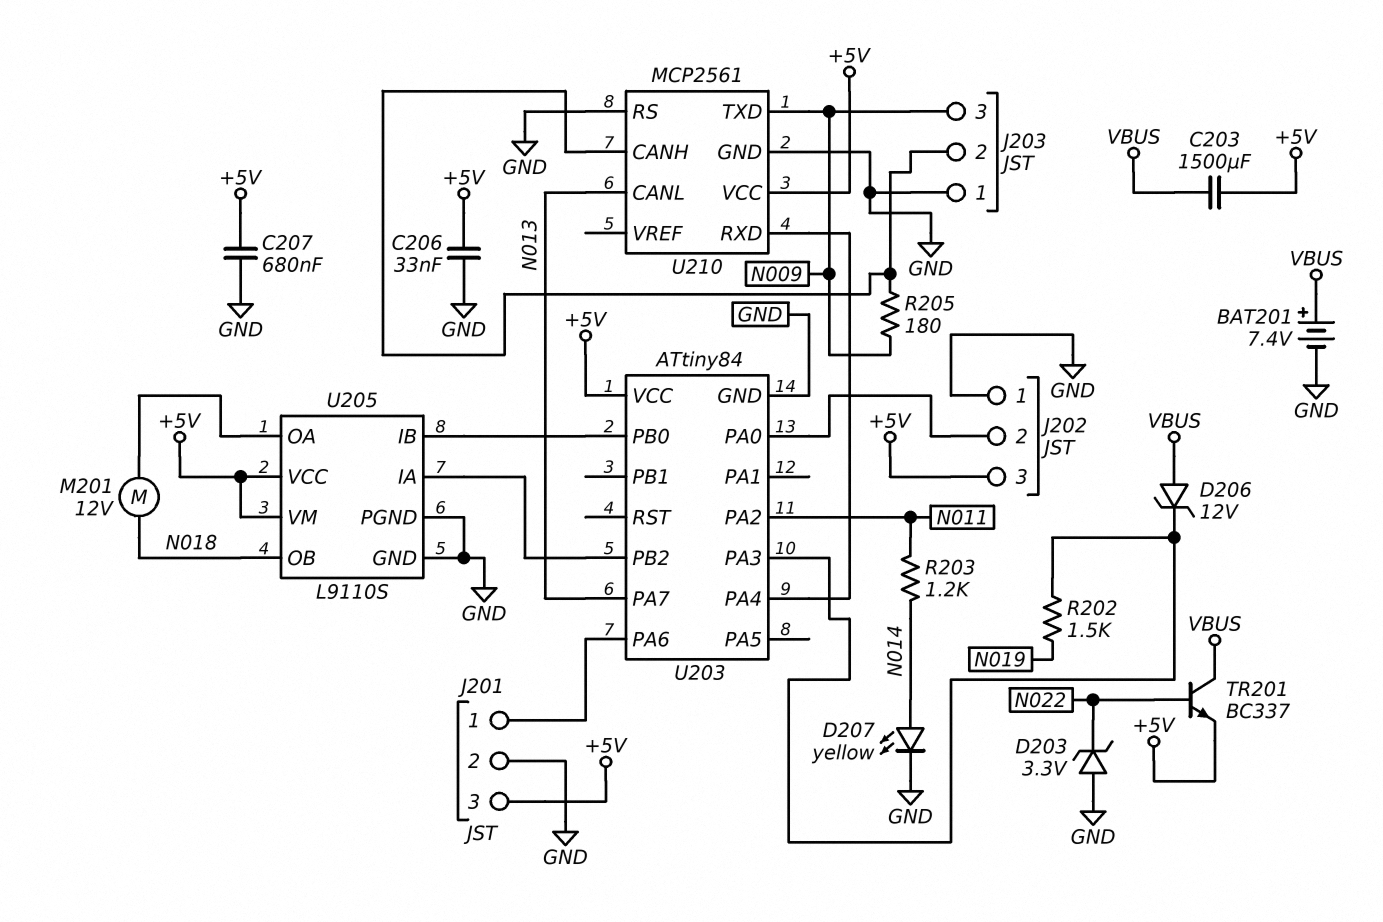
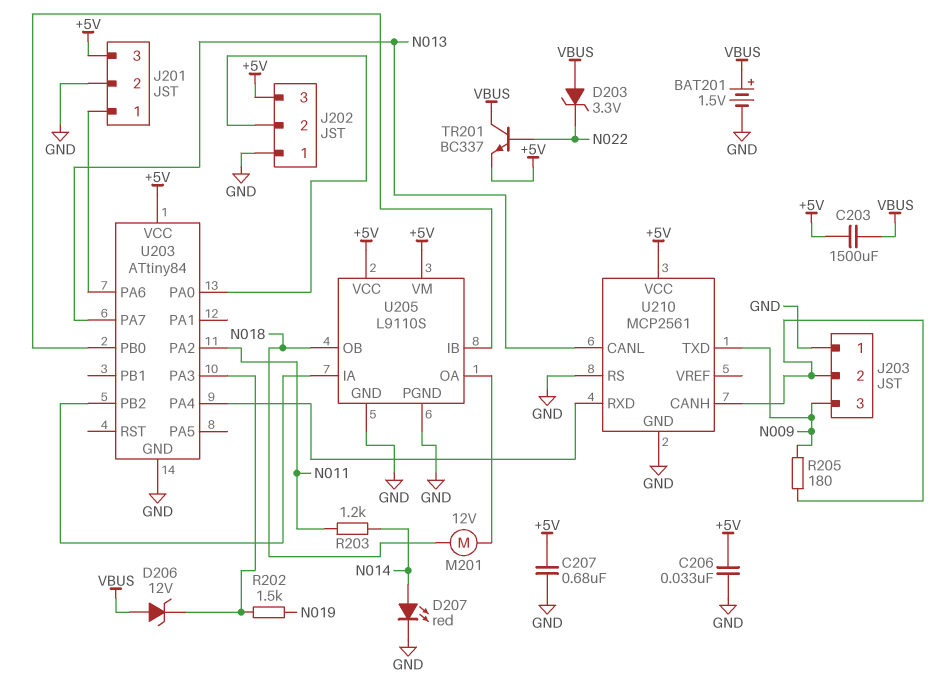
BAT201: 7.4V (plus VBUS, minus GND) -> 1.5V (plus VBUS, minus GND)
D203: zener 3.3V (A GND, K N022) -> zener 3.3V (A VBUS, K N022)
D207: LED yellow (A N014, K GND) -> LED red (A N014, K GND)

